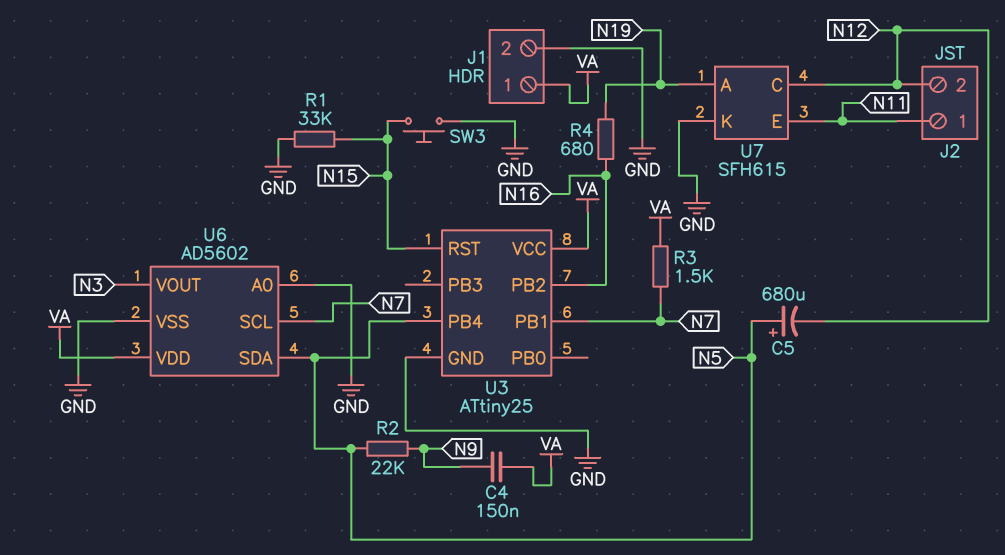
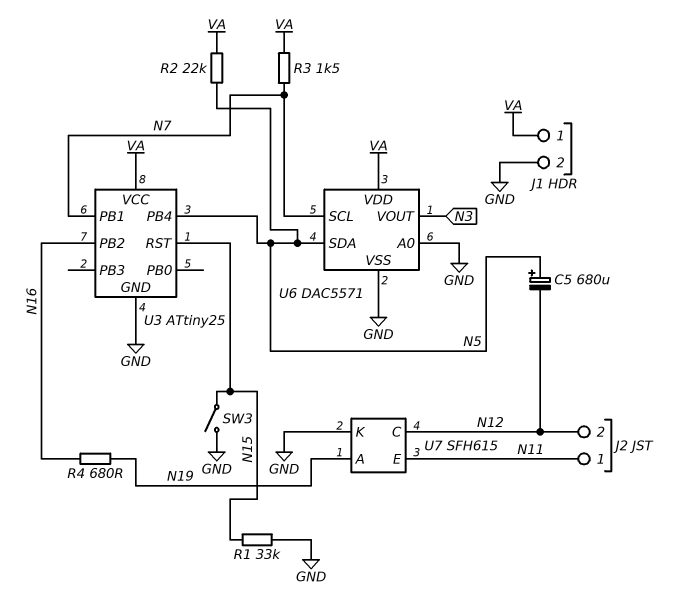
C4: 150nF (N9, VA) -> none
R2: 22k (N5, N9) -> 22k (N5, VA)
SW3: button (GND, N15) -> switch (GND, N15)
U6: AD5602 -> DAC5571

